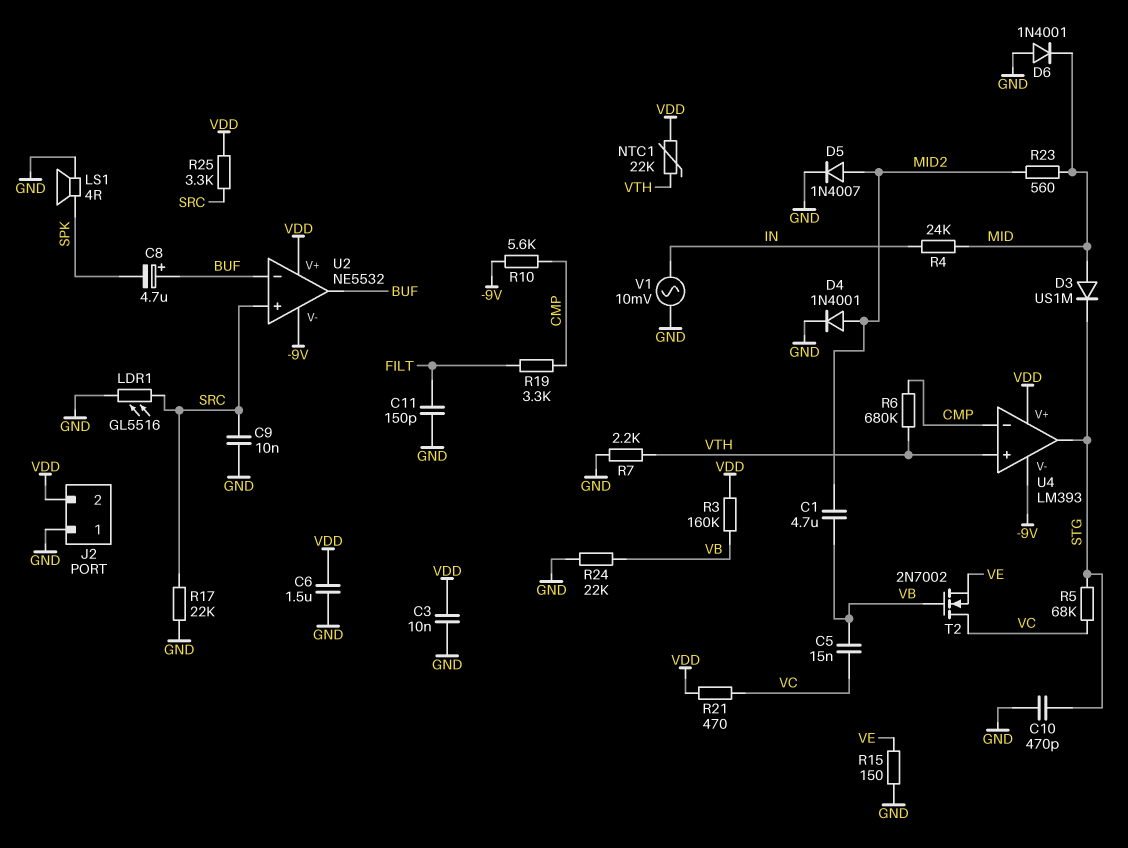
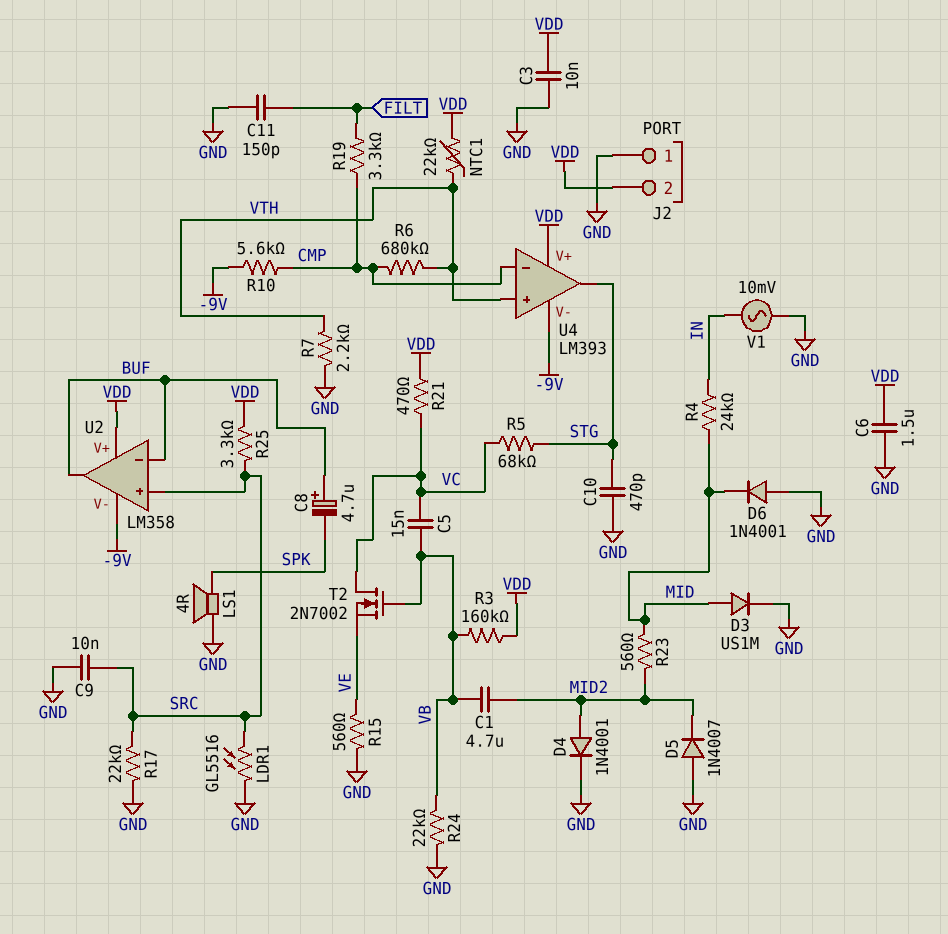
D3: diode US1M (A MID, K STG) -> diode US1M (A MID, K GND)
D5: diode 1N4007 (A MID2, K GND) -> diode 1N4007 (A GND, K MID2)
R15: 150 (GND, VE) -> 560 (GND, VE)
U2: NE5532 -> LM358

